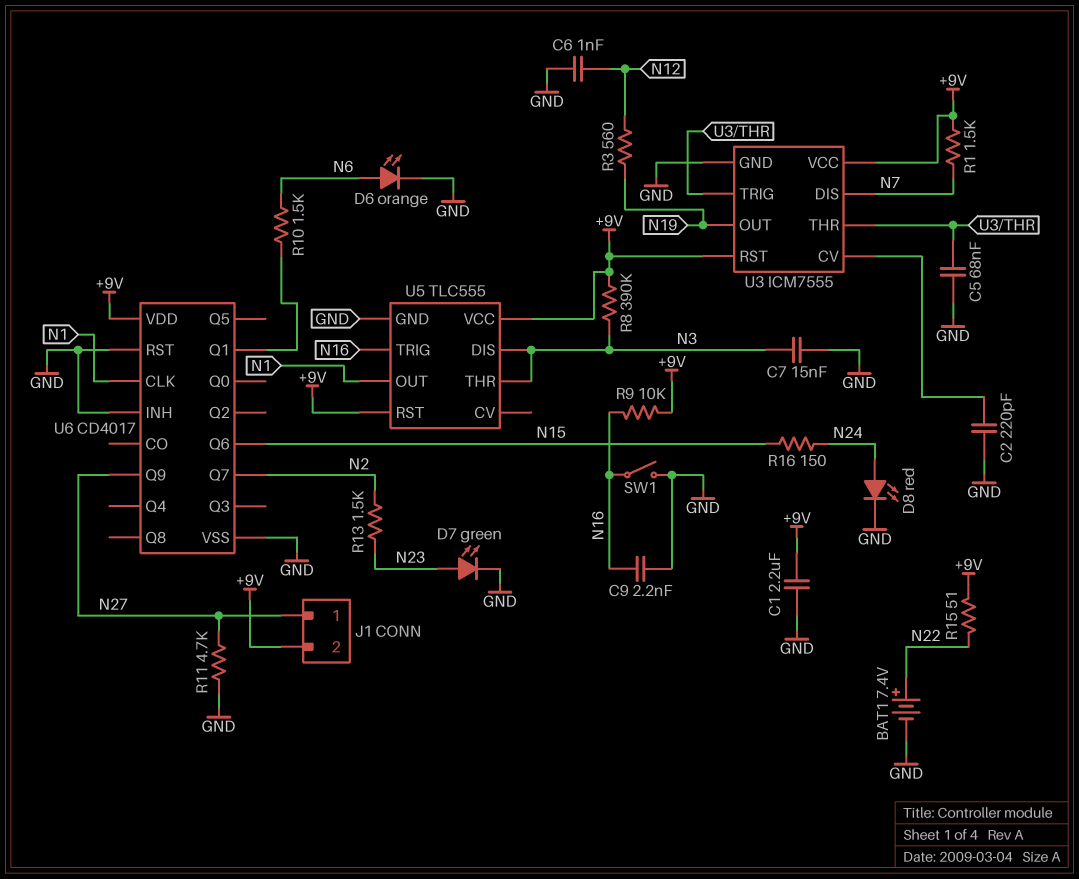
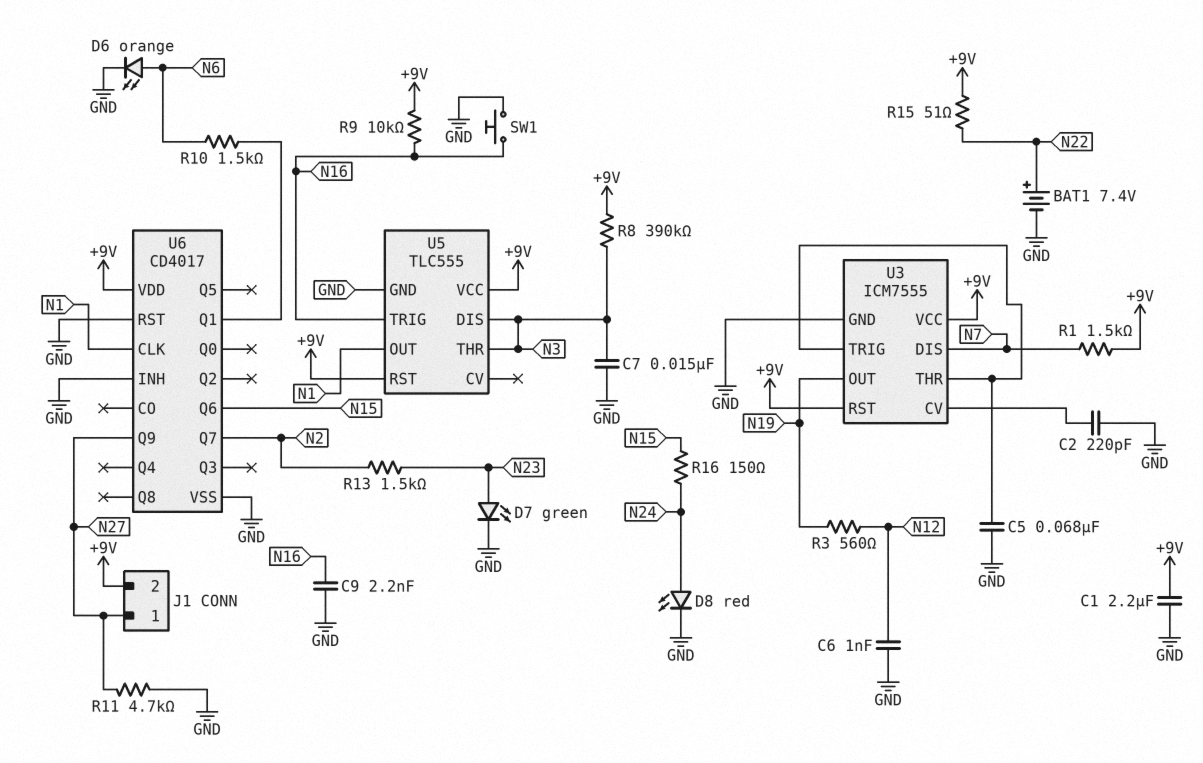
SW1: switch (GND, N16) -> button (GND, N16)

